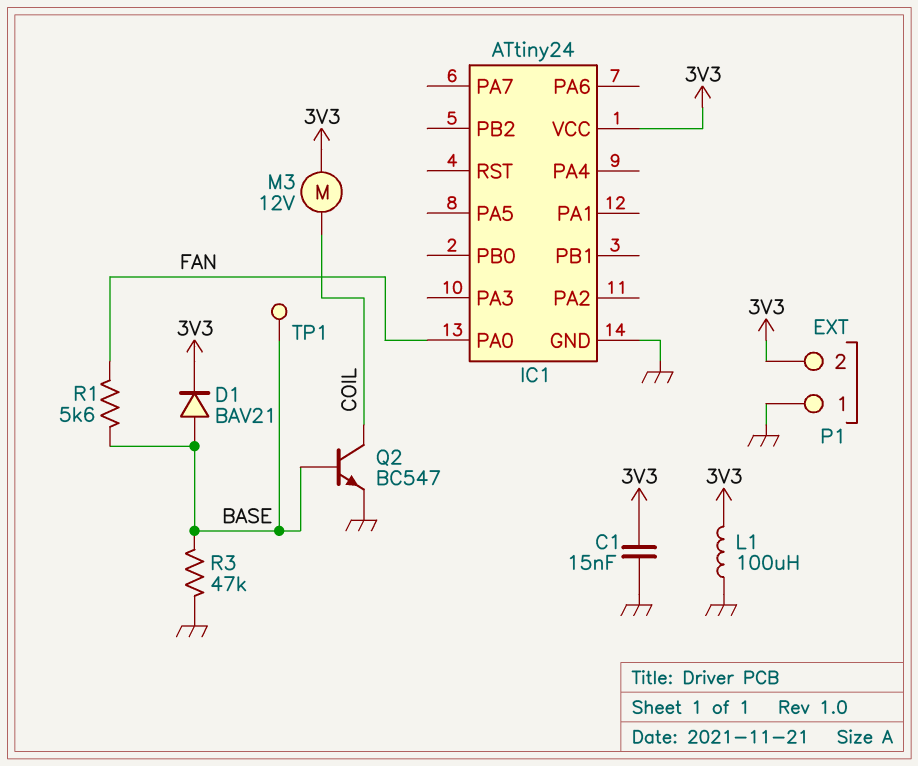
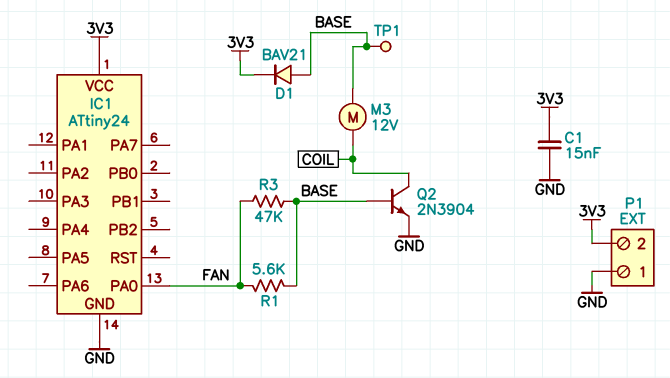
L1: 100uH (3V3, GND) -> none
M3: motor 12V (3V3, COIL) -> motor 12V (BASE, COIL)
Q2: NPN BC547 (B BASE, C COIL, E GND) -> NPN 2N3904 (B BASE, C COIL, E GND)
R3: 47k (BASE, GND) -> 47k (BASE, FAN)

